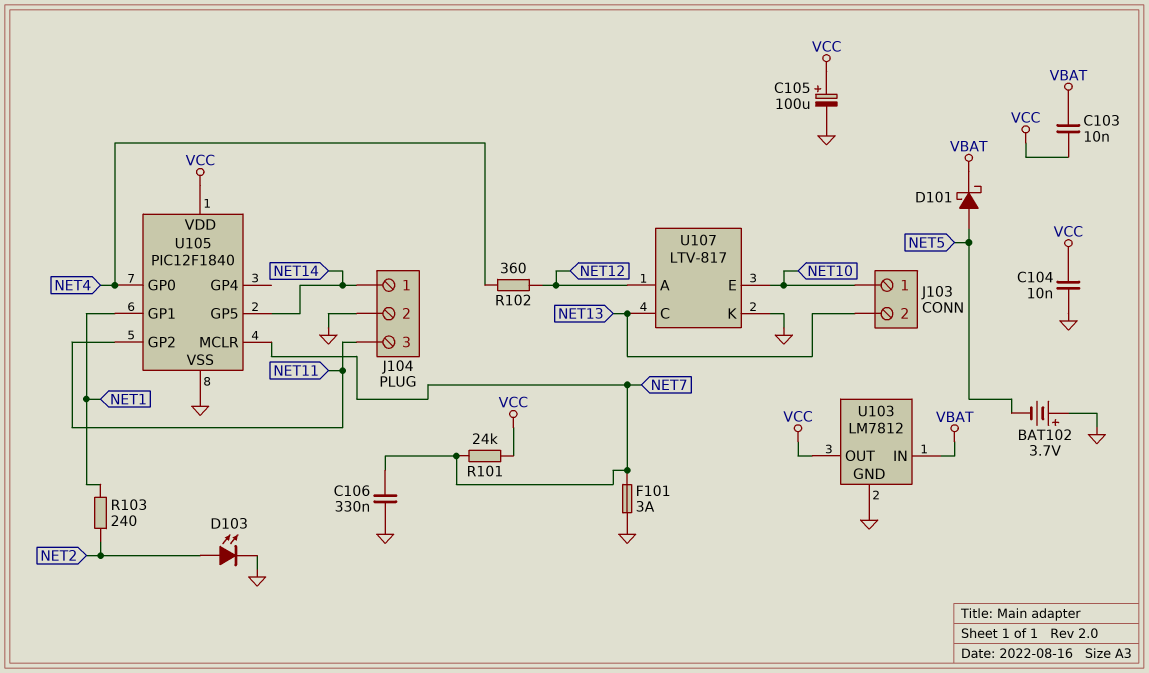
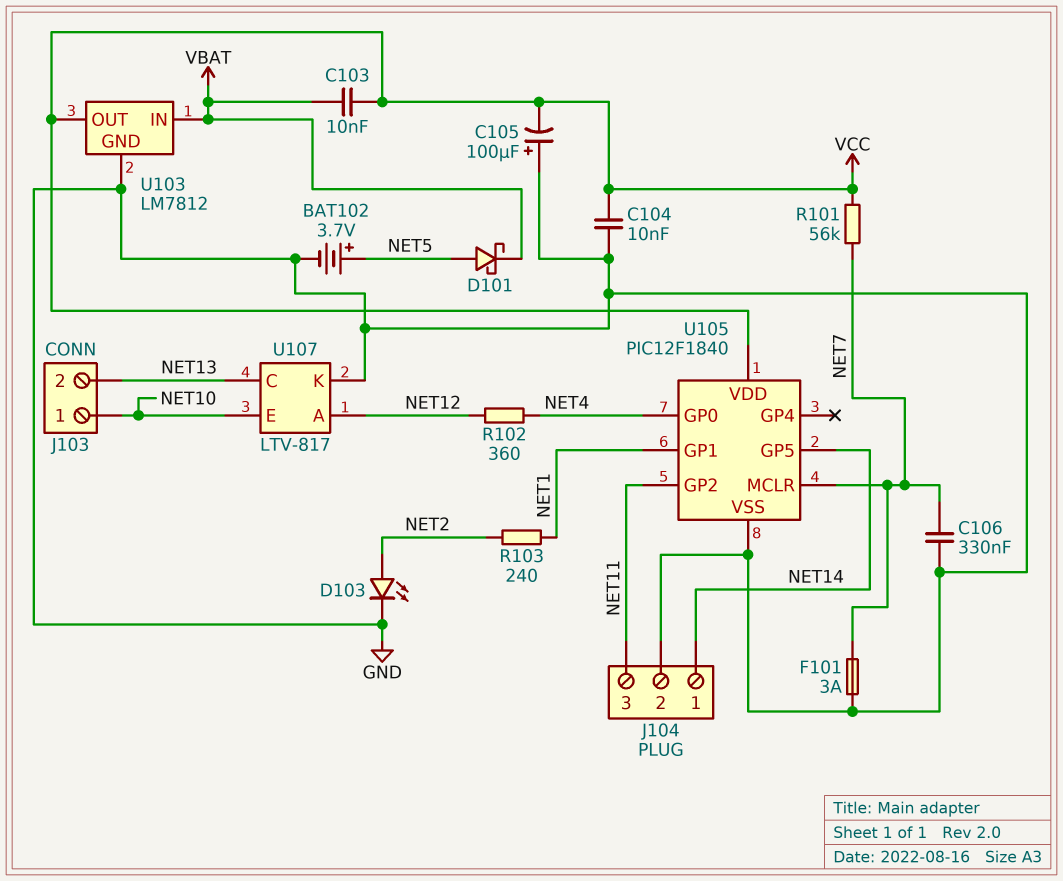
BAT102: 3.7V (plus GND, minus NET5) -> 3.7V (plus NET5, minus GND)
C105: 100uF (plus VCC, minus GND) -> 100uF (plus GND, minus VCC)
R101: 24k (NET7, VCC) -> 56k (NET7, VCC)

